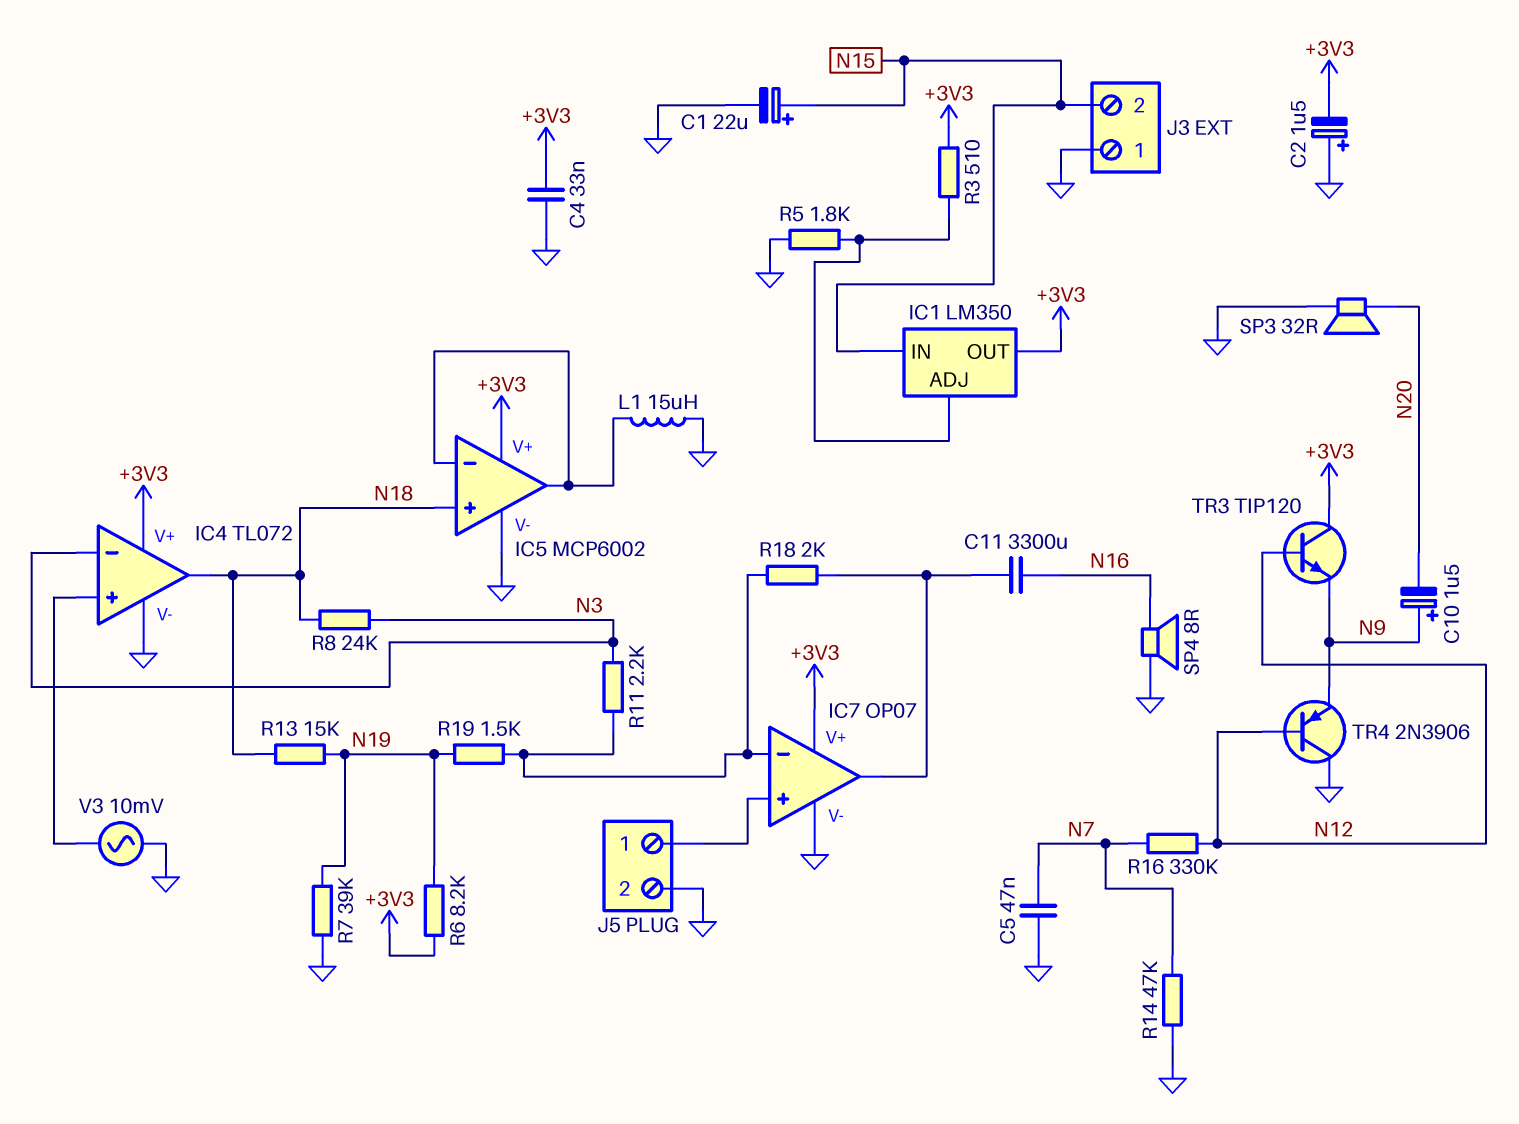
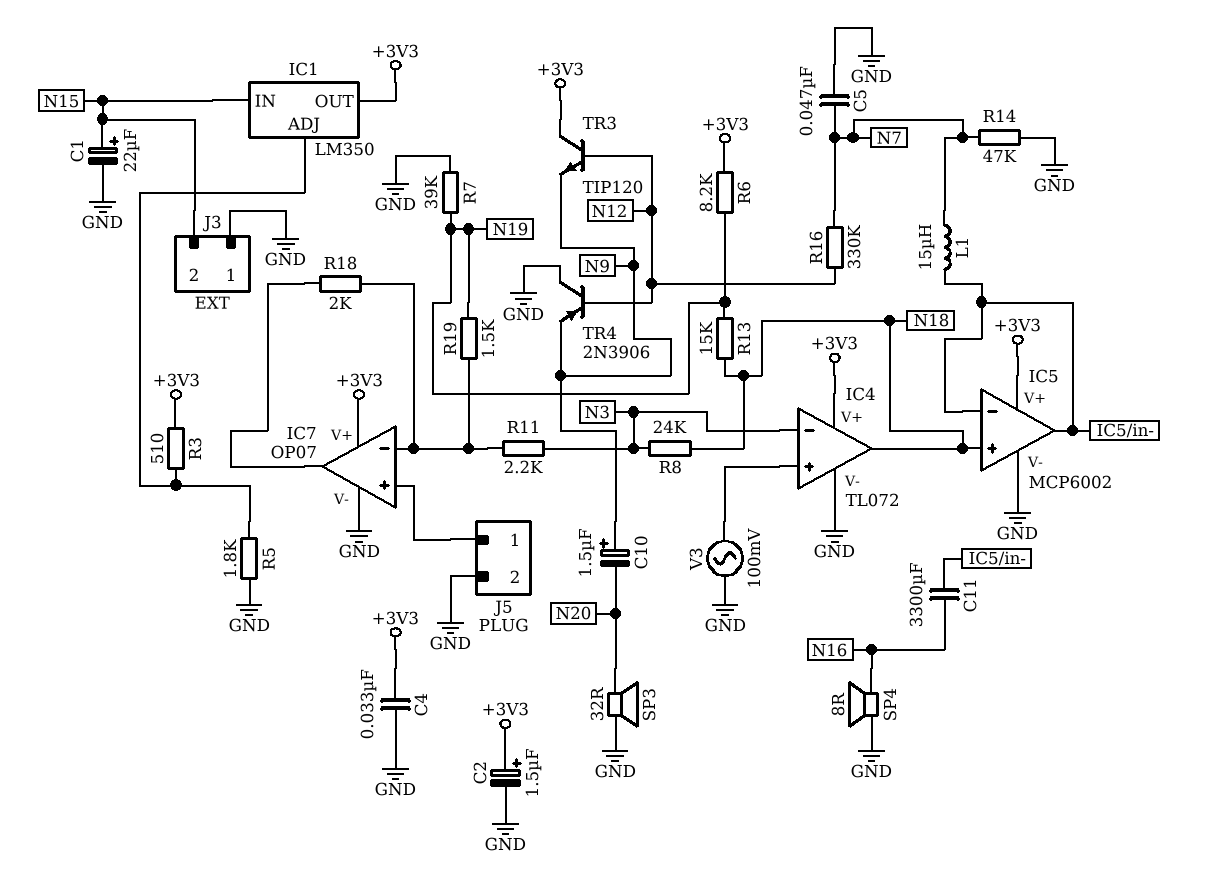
C2: 1.5uF (plus GND, minus +3V3) -> 1.5uF (plus +3V3, minus GND)
C11: 3300uF (IC7/out, N16) -> 3300uF (IC5/in-, N16)
L1: 15uH (GND, IC5/in-) -> 15uH (IC5/in-, N7)
V3: AC 10mV (GND, IC4/in+) -> AC 100mV (GND, IC4/in+)

